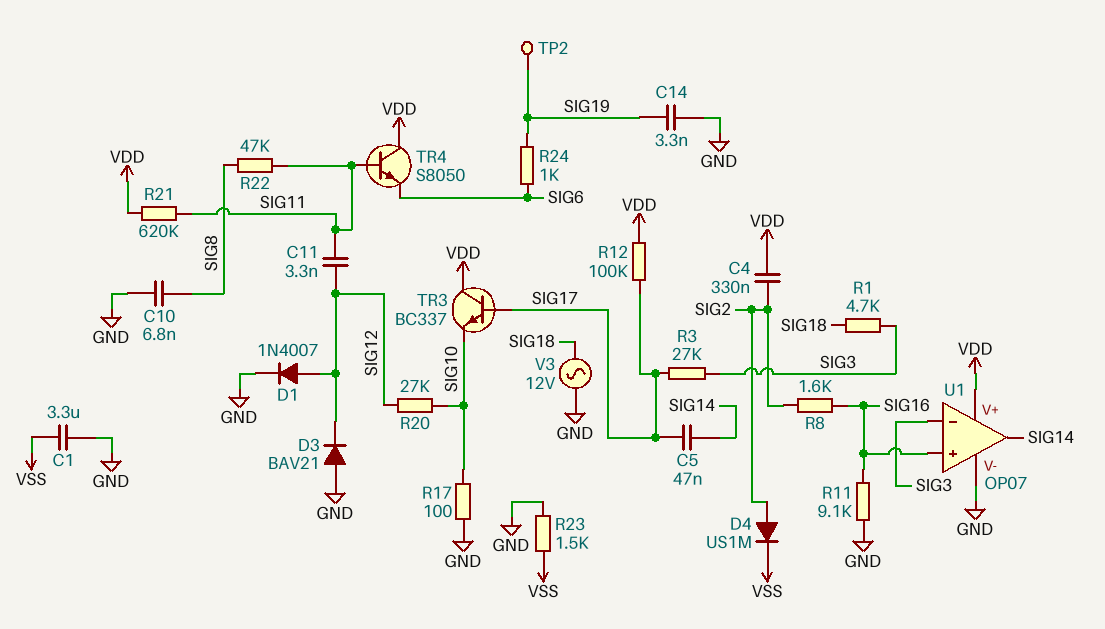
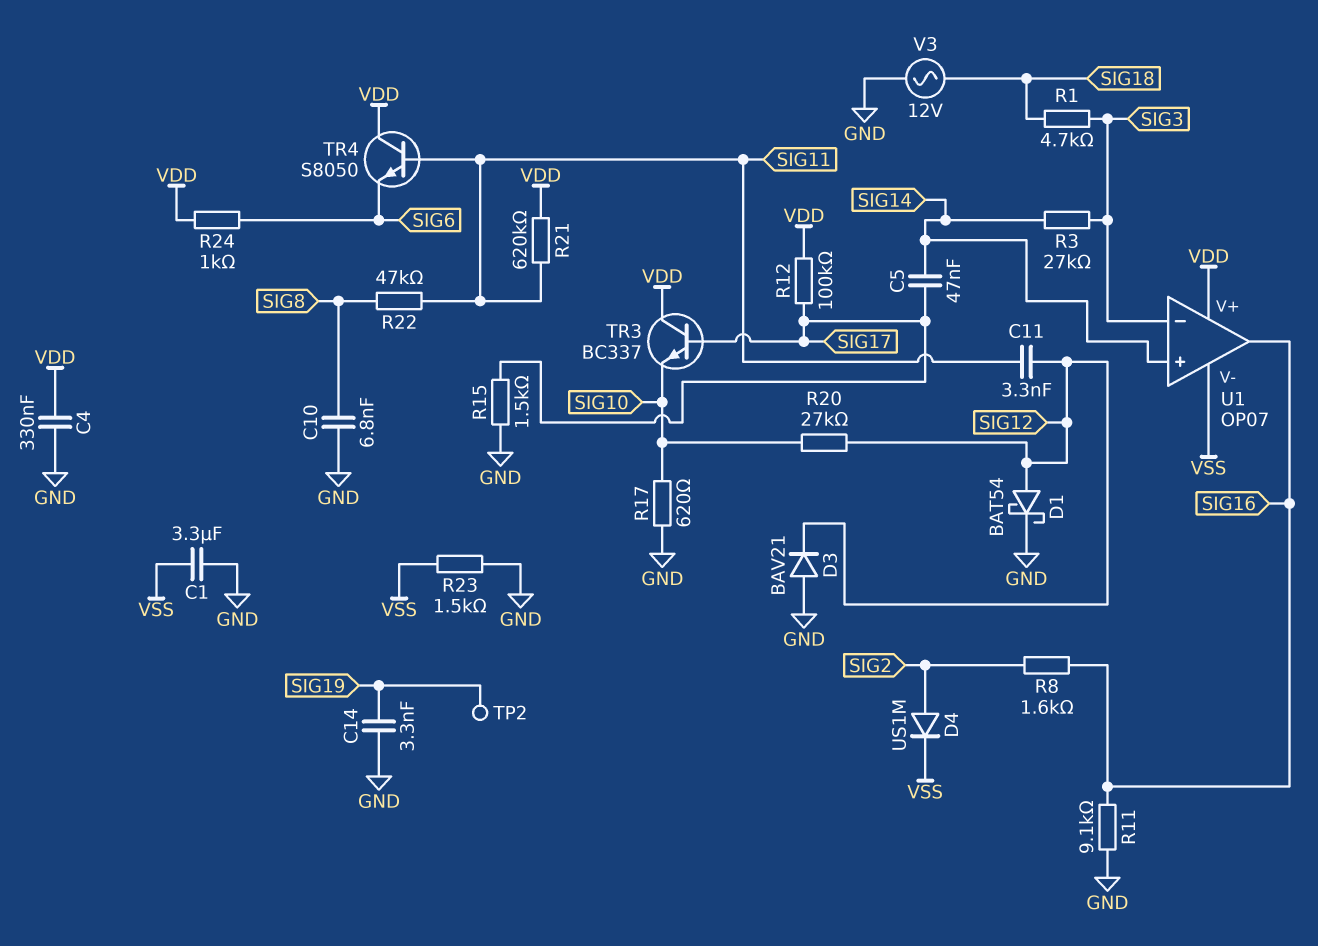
C4: 330nF (SIG2, VDD) -> 330nF (GND, VDD)
D1: diode 1N4007 (A SIG12, K GND) -> schottky BAT54 (A SIG12, K GND)
R3: 27k (SIG3, SIG17) -> 27k (SIG3, SIG14)
R15: none -> 1.5k (GND, SIG17)
R17: 100 (GND, SIG10) -> 620 (GND, SIG10)
R24: 1k (SIG6, SIG19) -> 1k (SIG6, VDD)
U1 pin V-: GND -> VSS
U1 pin in+: SIG16 -> SIG14
U1 pin out: SIG14 -> SIG16

